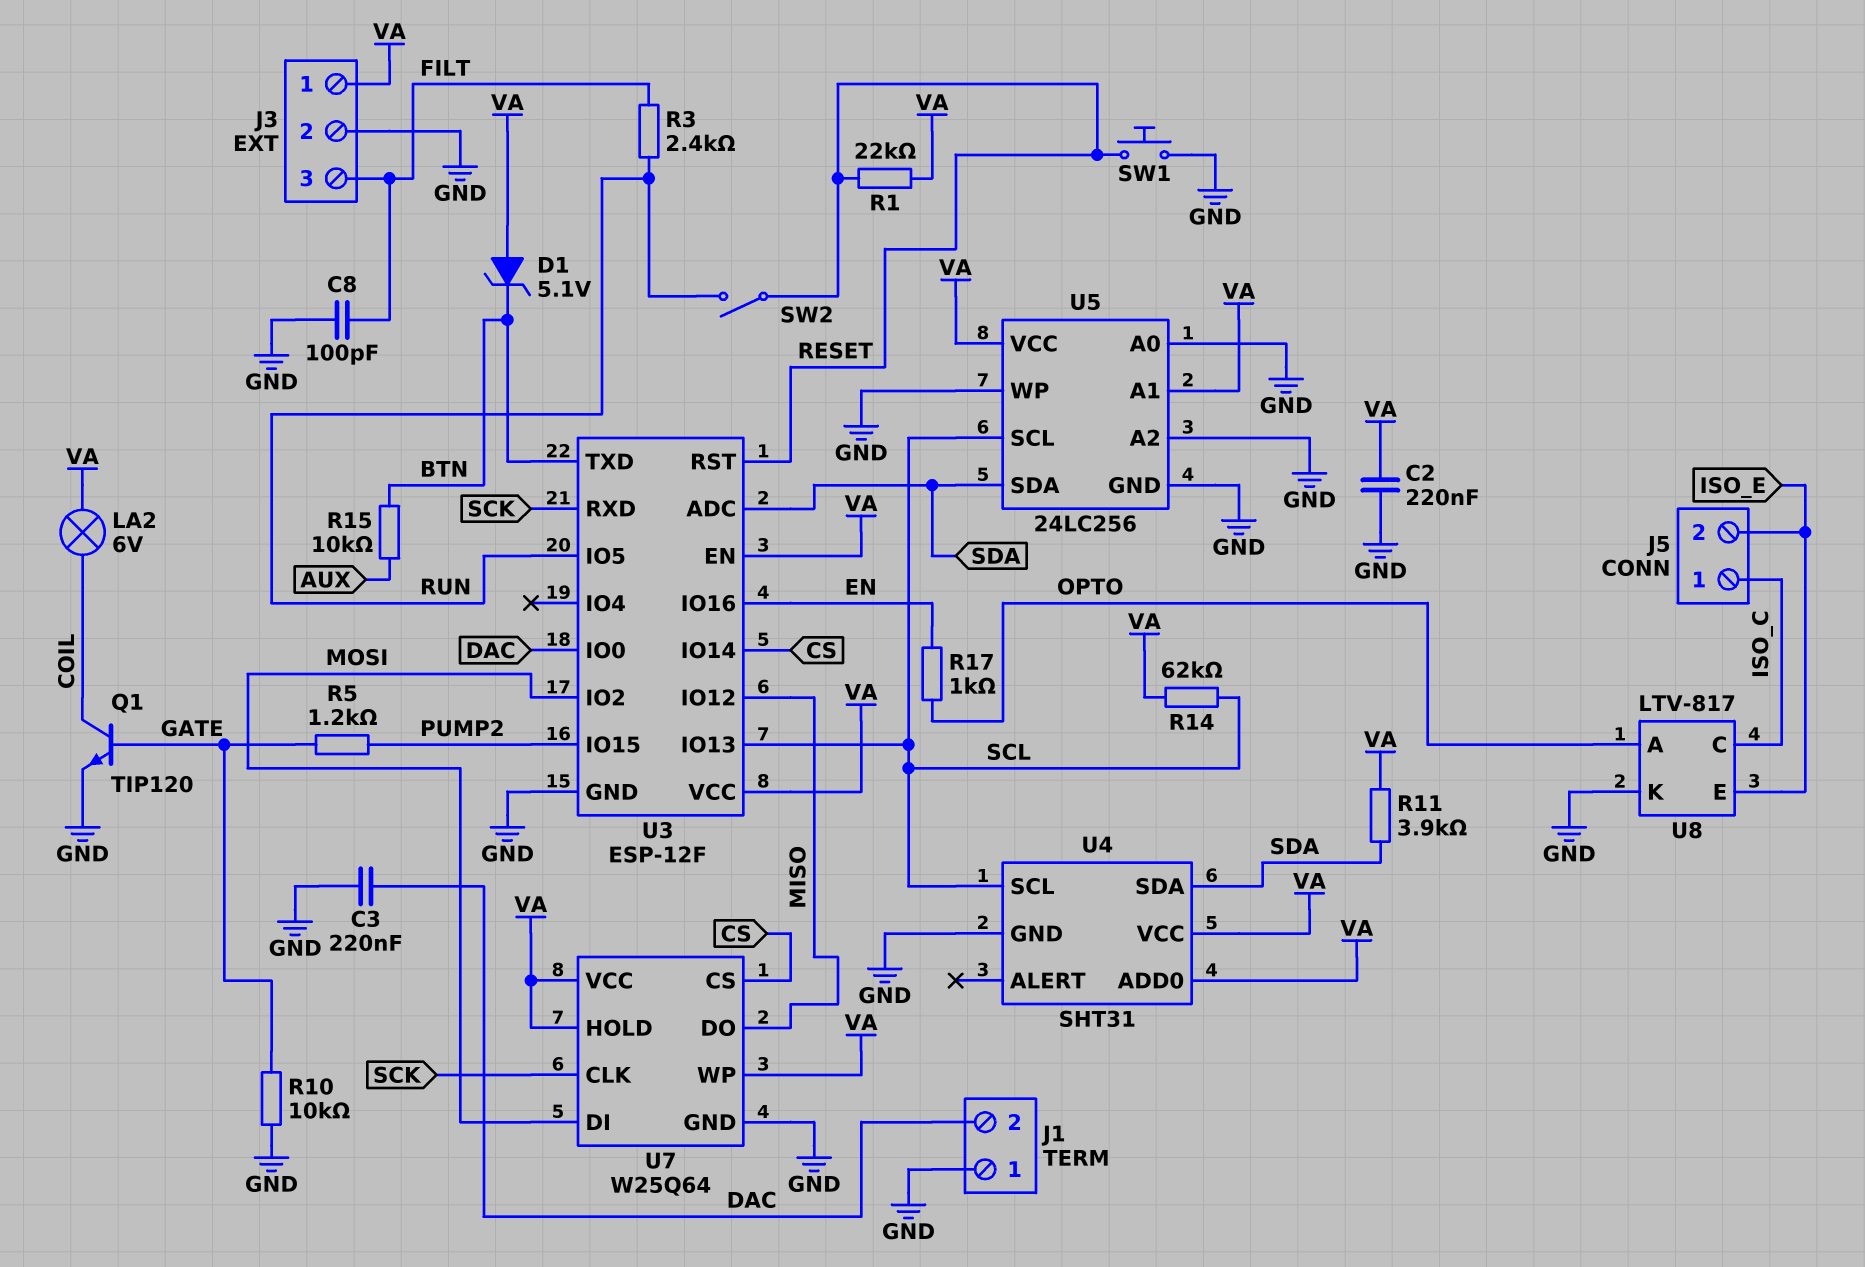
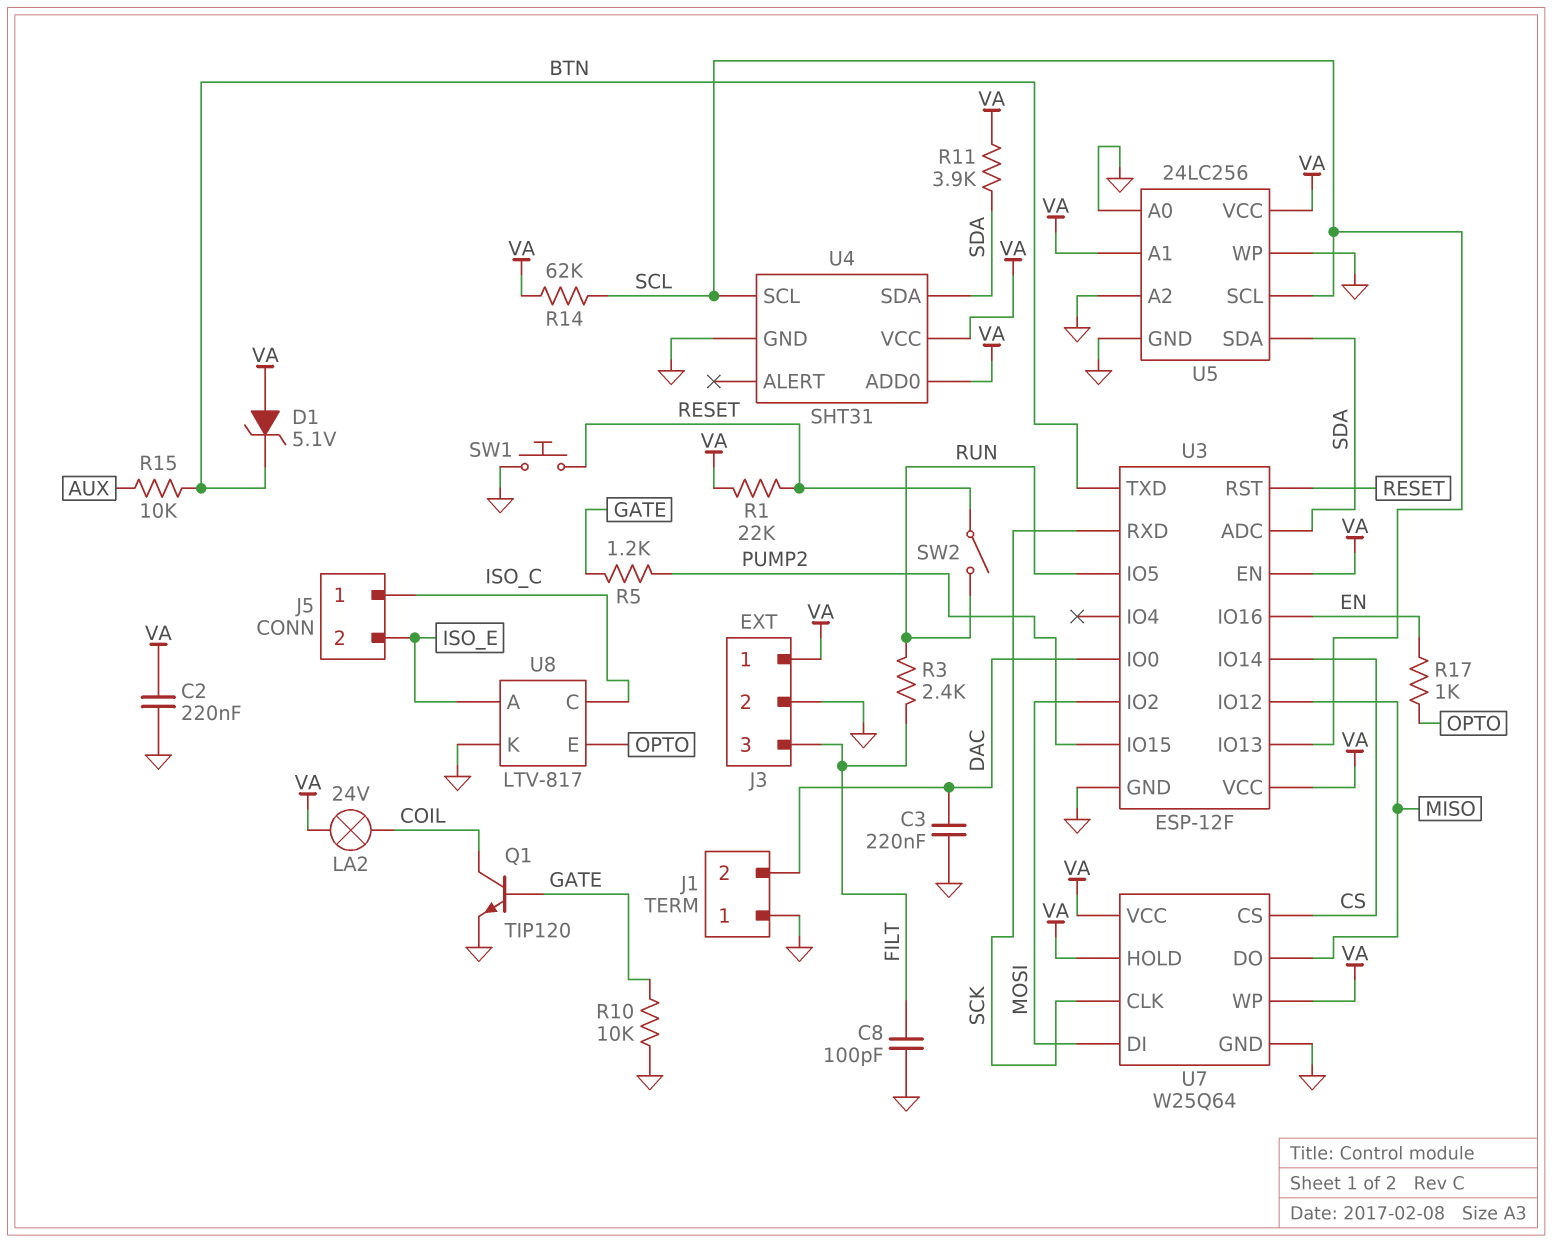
LA2: lamp 6V (COIL, VA) -> lamp 24V (COIL, VA)
U8 pin A: OPTO -> ISO_E
U8 pin E: ISO_E -> OPTO

